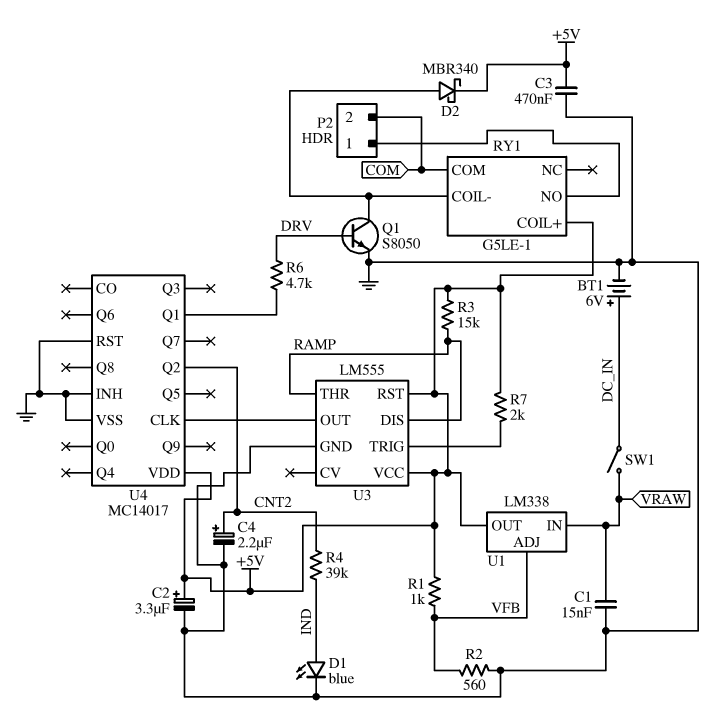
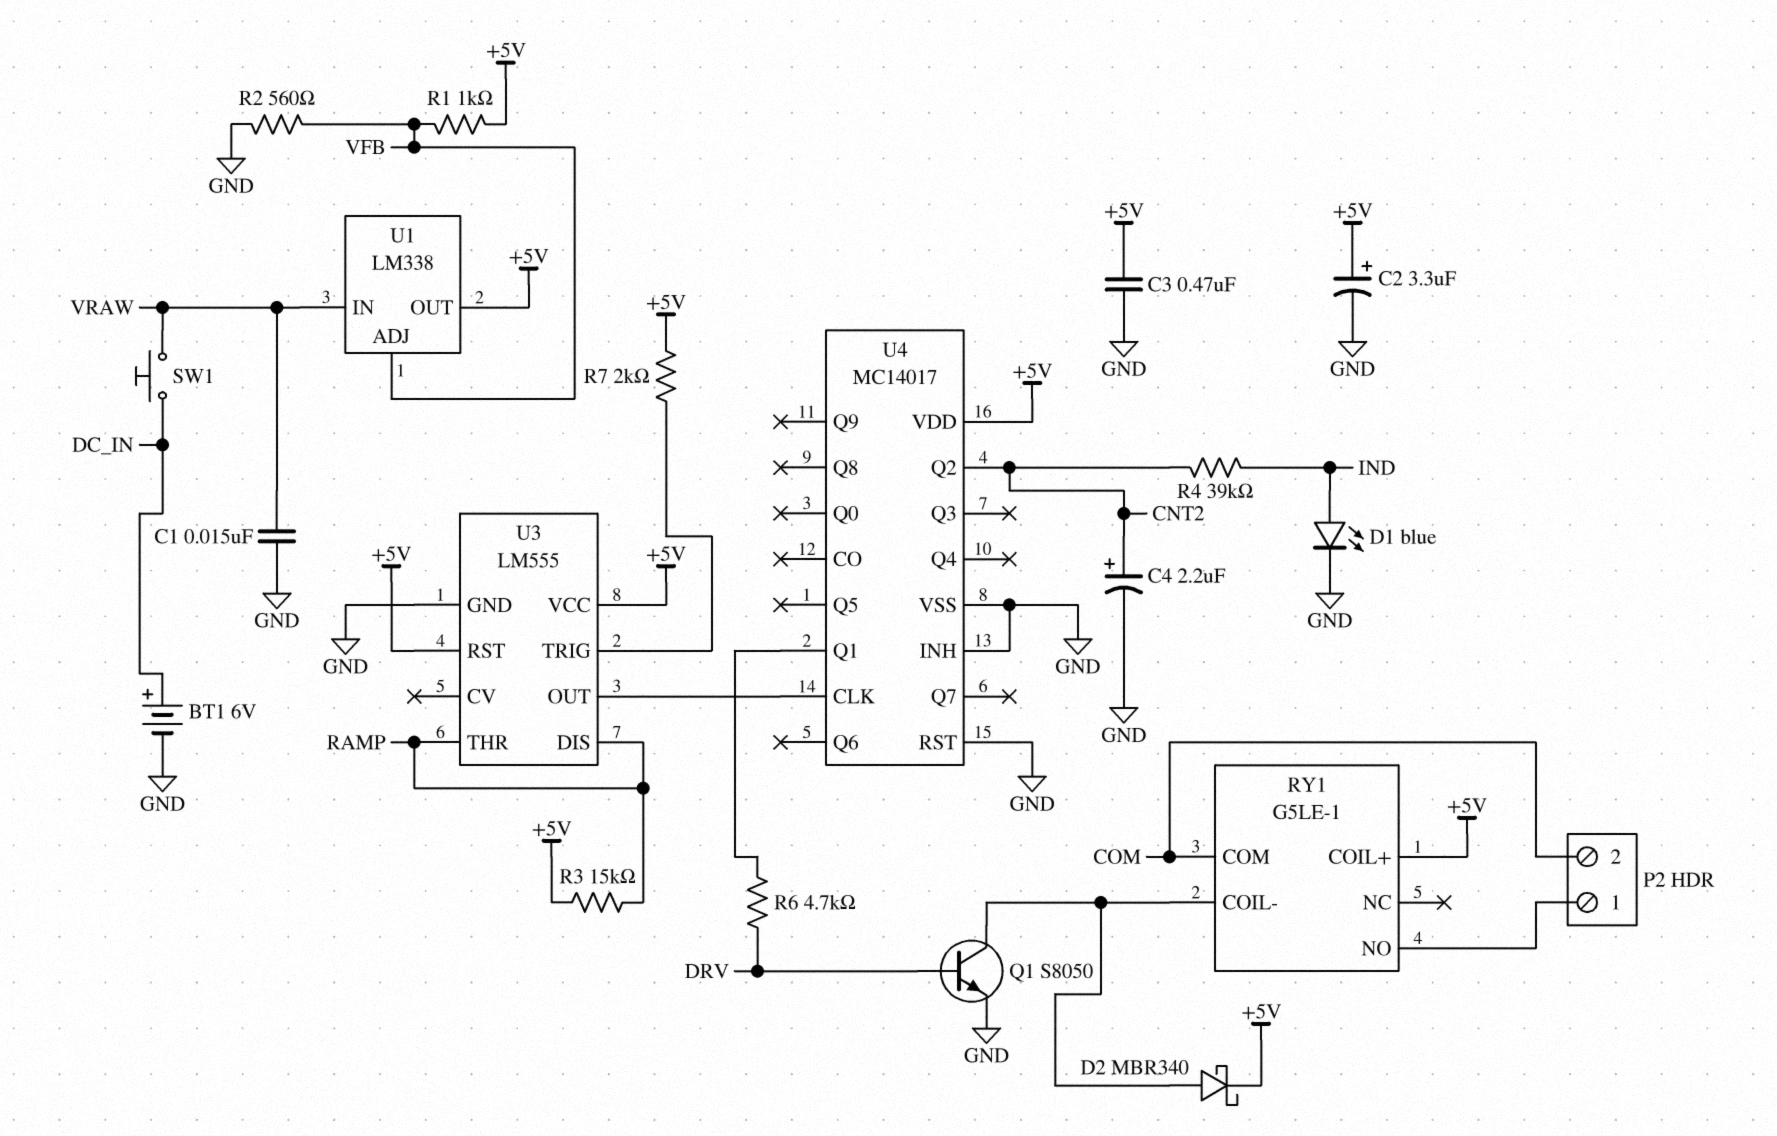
SW1: switch (DC_IN, VRAW) -> button (DC_IN, VRAW)

